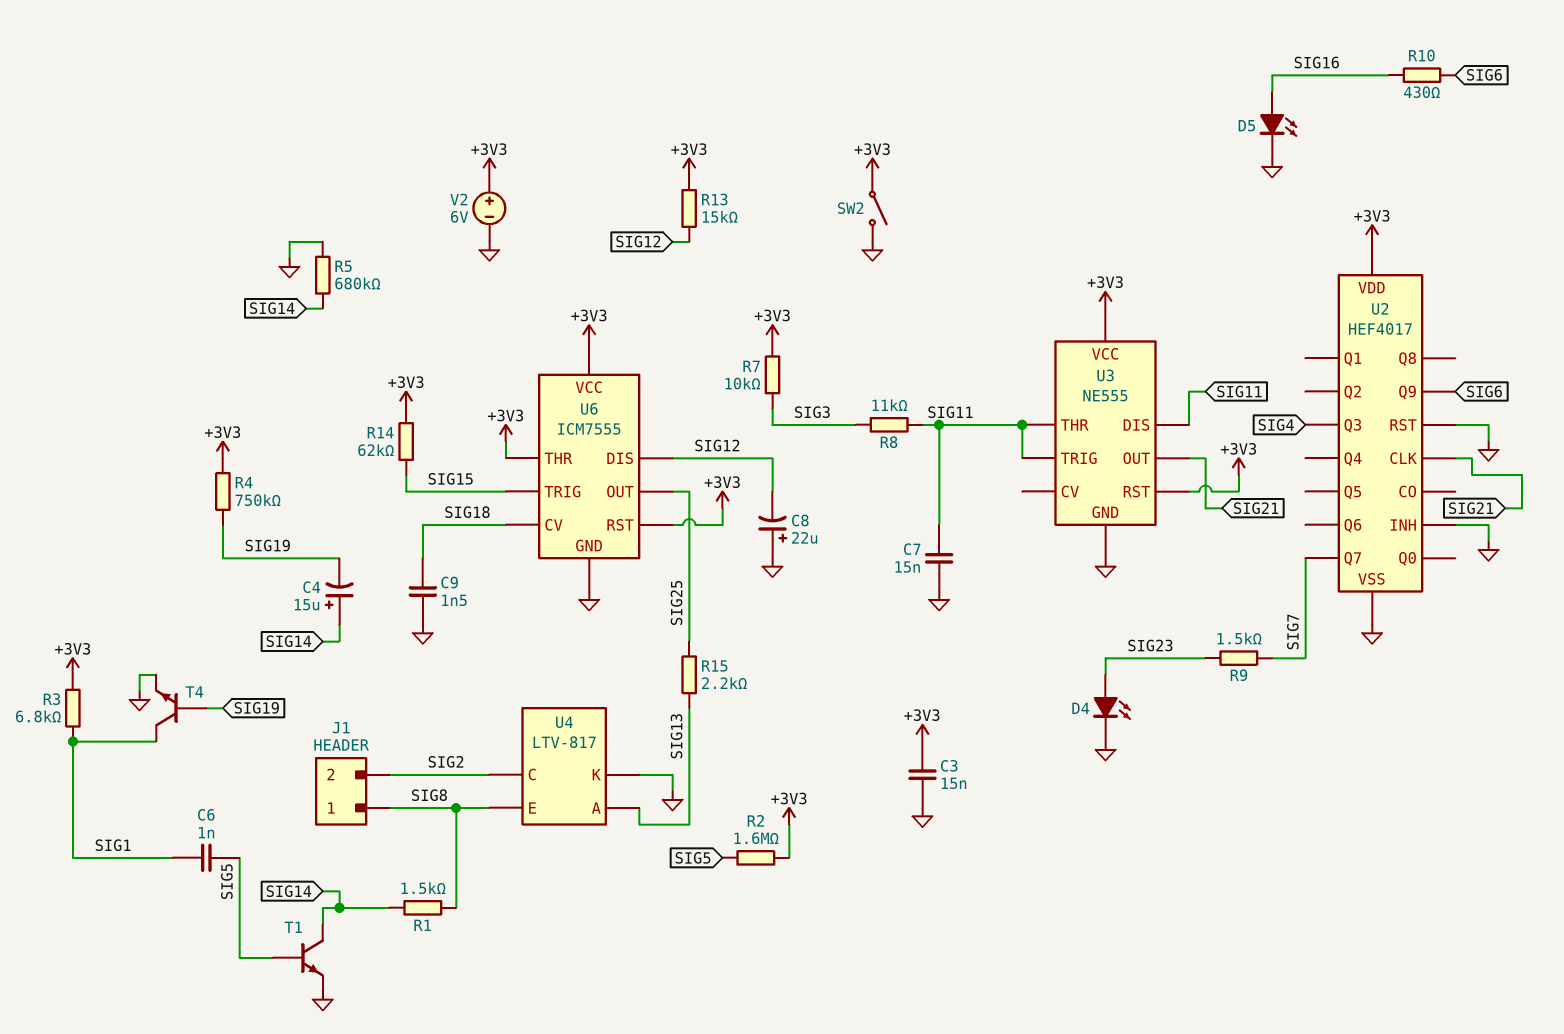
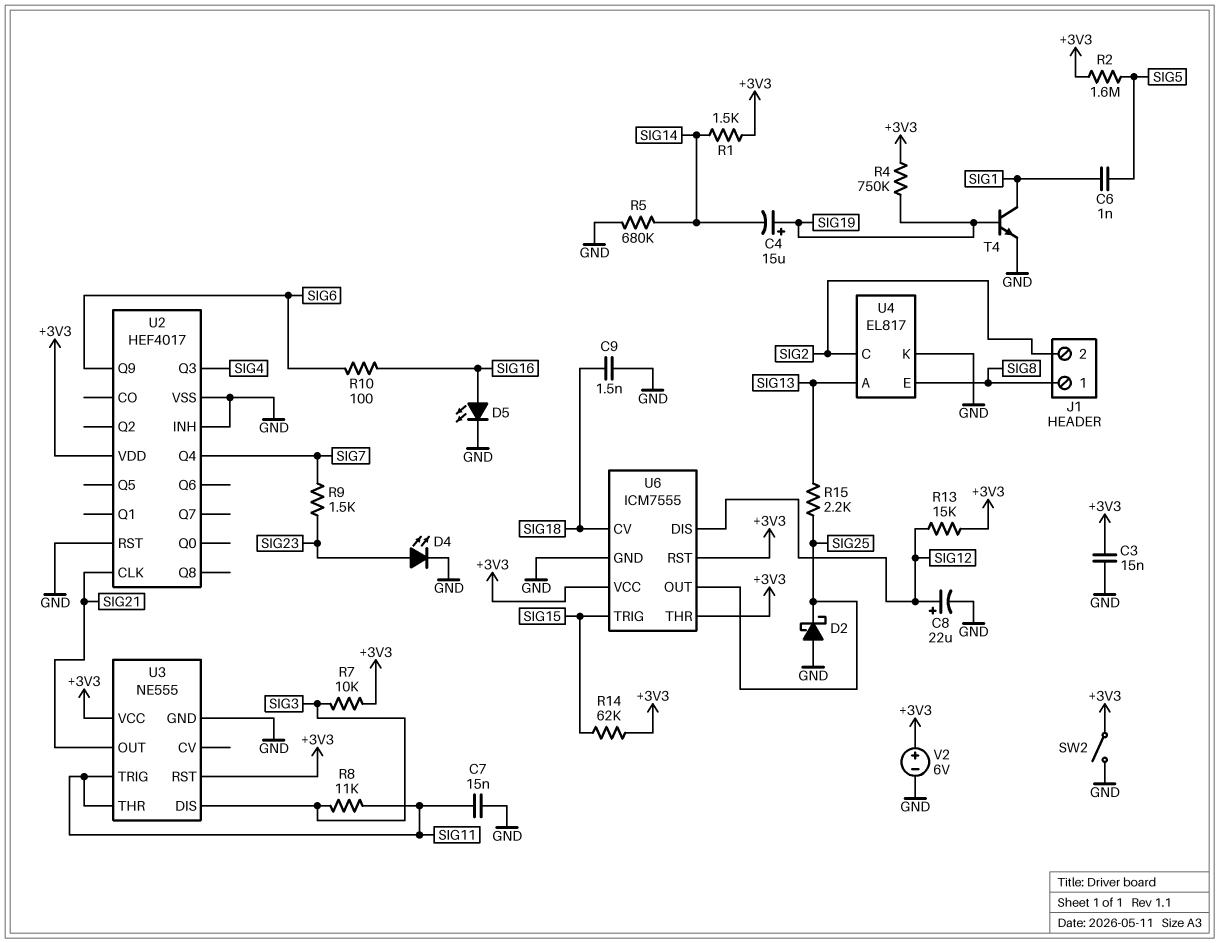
C4: 15uF (plus SIG14, minus SIG19) -> 15uF (plus SIG19, minus SIG14)
C8: 22uF (plus GND, minus SIG12) -> 22uF (plus SIG12, minus GND)
D2: none -> schottky (A GND, K SIG25)
R1: 1.5k (SIG8, SIG14) -> 1.5k (+3V3, SIG14)
R3: 6.8k (+3V3, SIG1) -> none
R10: 430 (SIG6, SIG16) -> 100 (SIG6, SIG16)
T1: NPN (B SIG5, C SIG14, E GND) -> none
U2 pin Q4: none -> SIG7
U2 pin Q7: SIG7 -> none
U3 pin DIS: SIG11 -> SIG3
U4: LTV-817 -> EL817

